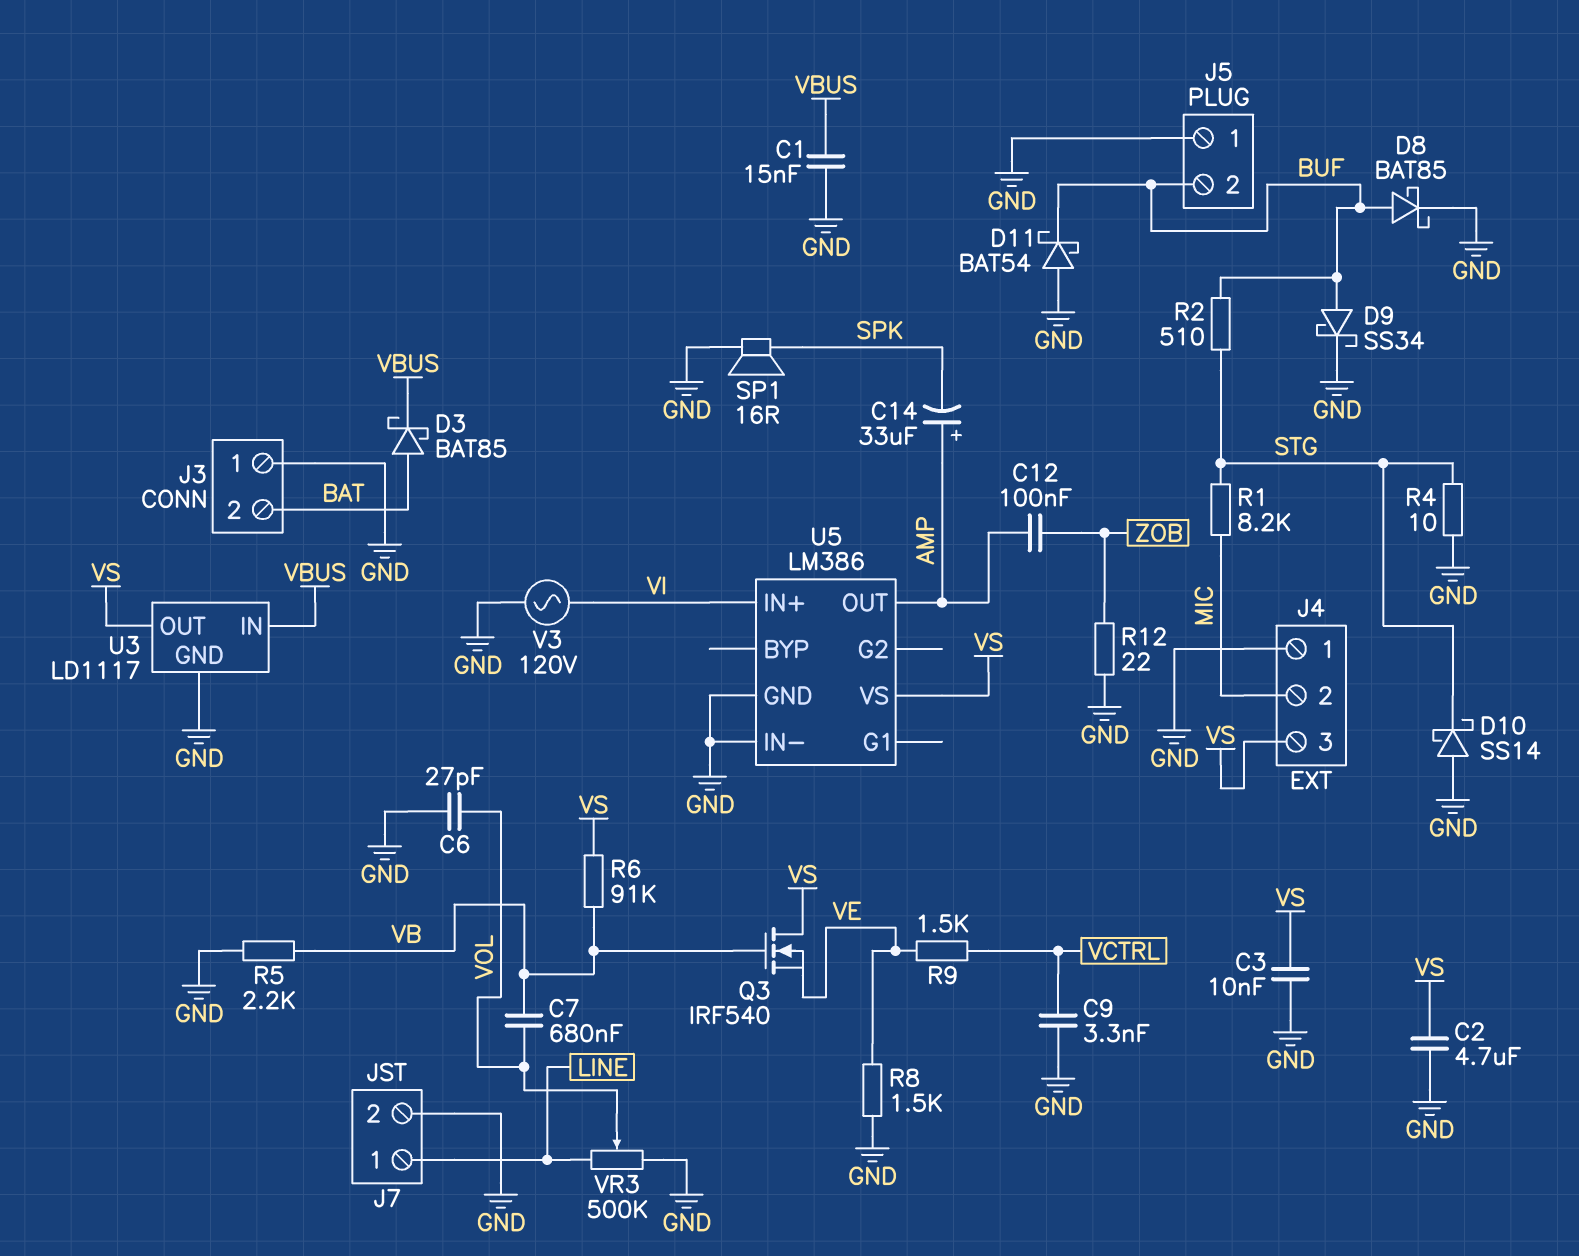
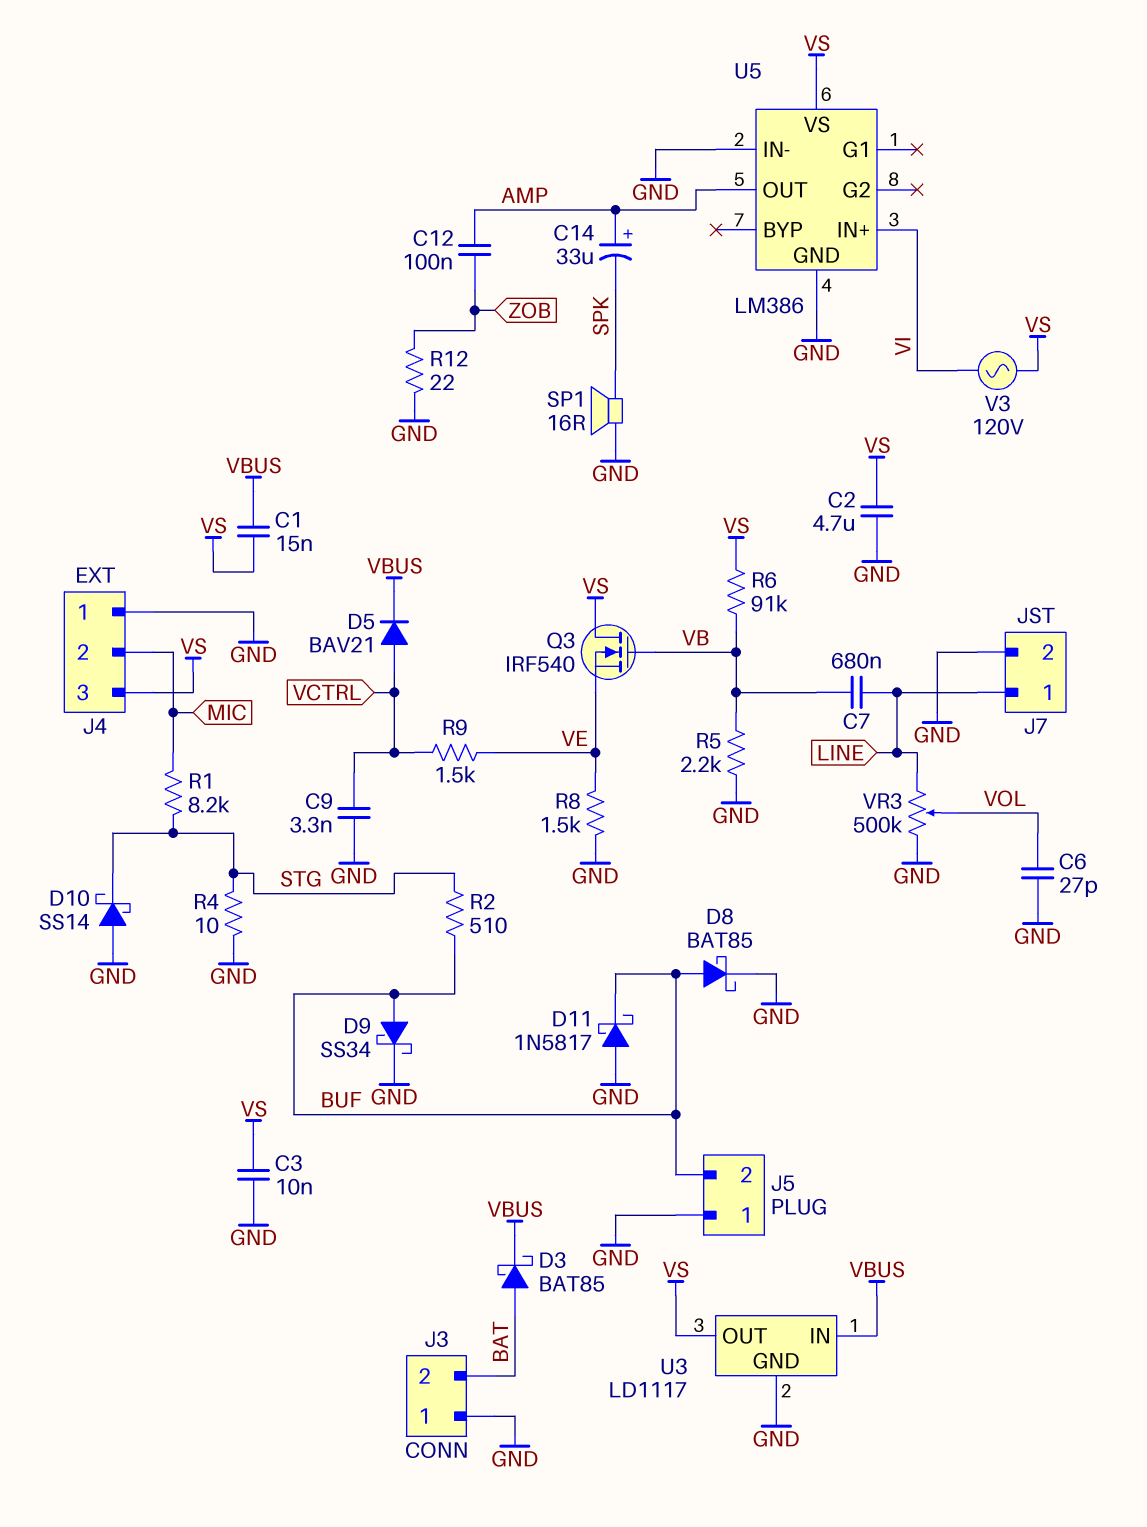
C1: 15nF (GND, VBUS) -> 15nF (VBUS, VS)
C7: 680nF (VB, VOL) -> 680nF (LINE, VB)
D5: none -> diode BAV21 (A VCTRL, K VBUS)
D11: schottky BAT54 (A GND, K BUF) -> schottky 1N5817 (A GND, K BUF)
V3: AC 120V (GND, VI) -> AC 120V (VI, VS)

